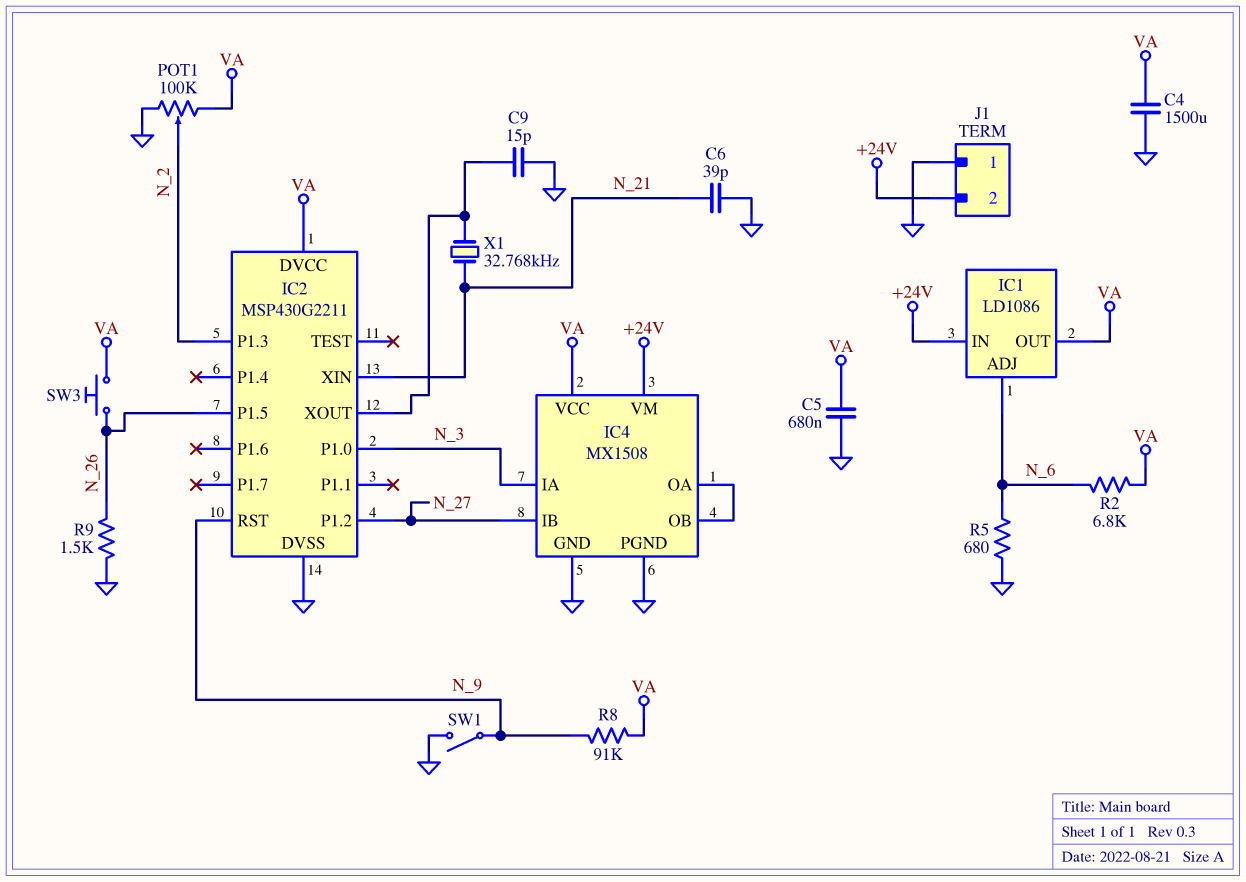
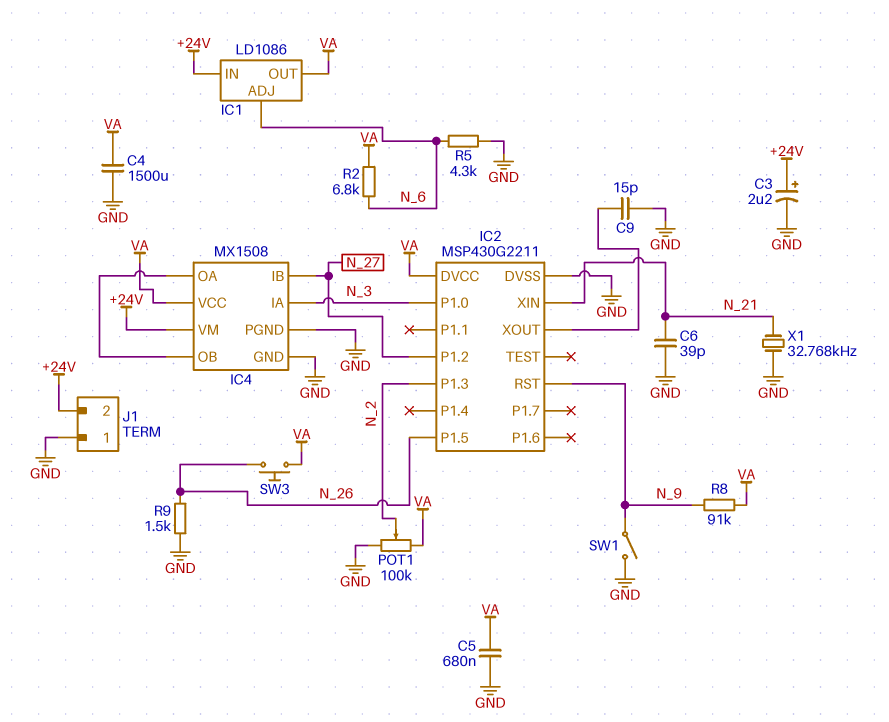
C3: none -> 2.2uF (plus +24V, minus GND)
R5: 680 (GND, N_6) -> 4.3k (GND, N_6)
X1: 32.768kHz (IC2/XOUT, N_21) -> 32.768kHz (GND, N_21)

